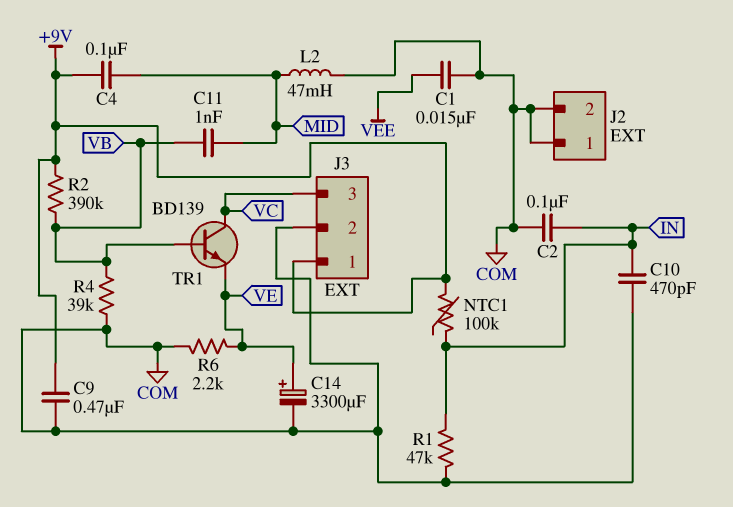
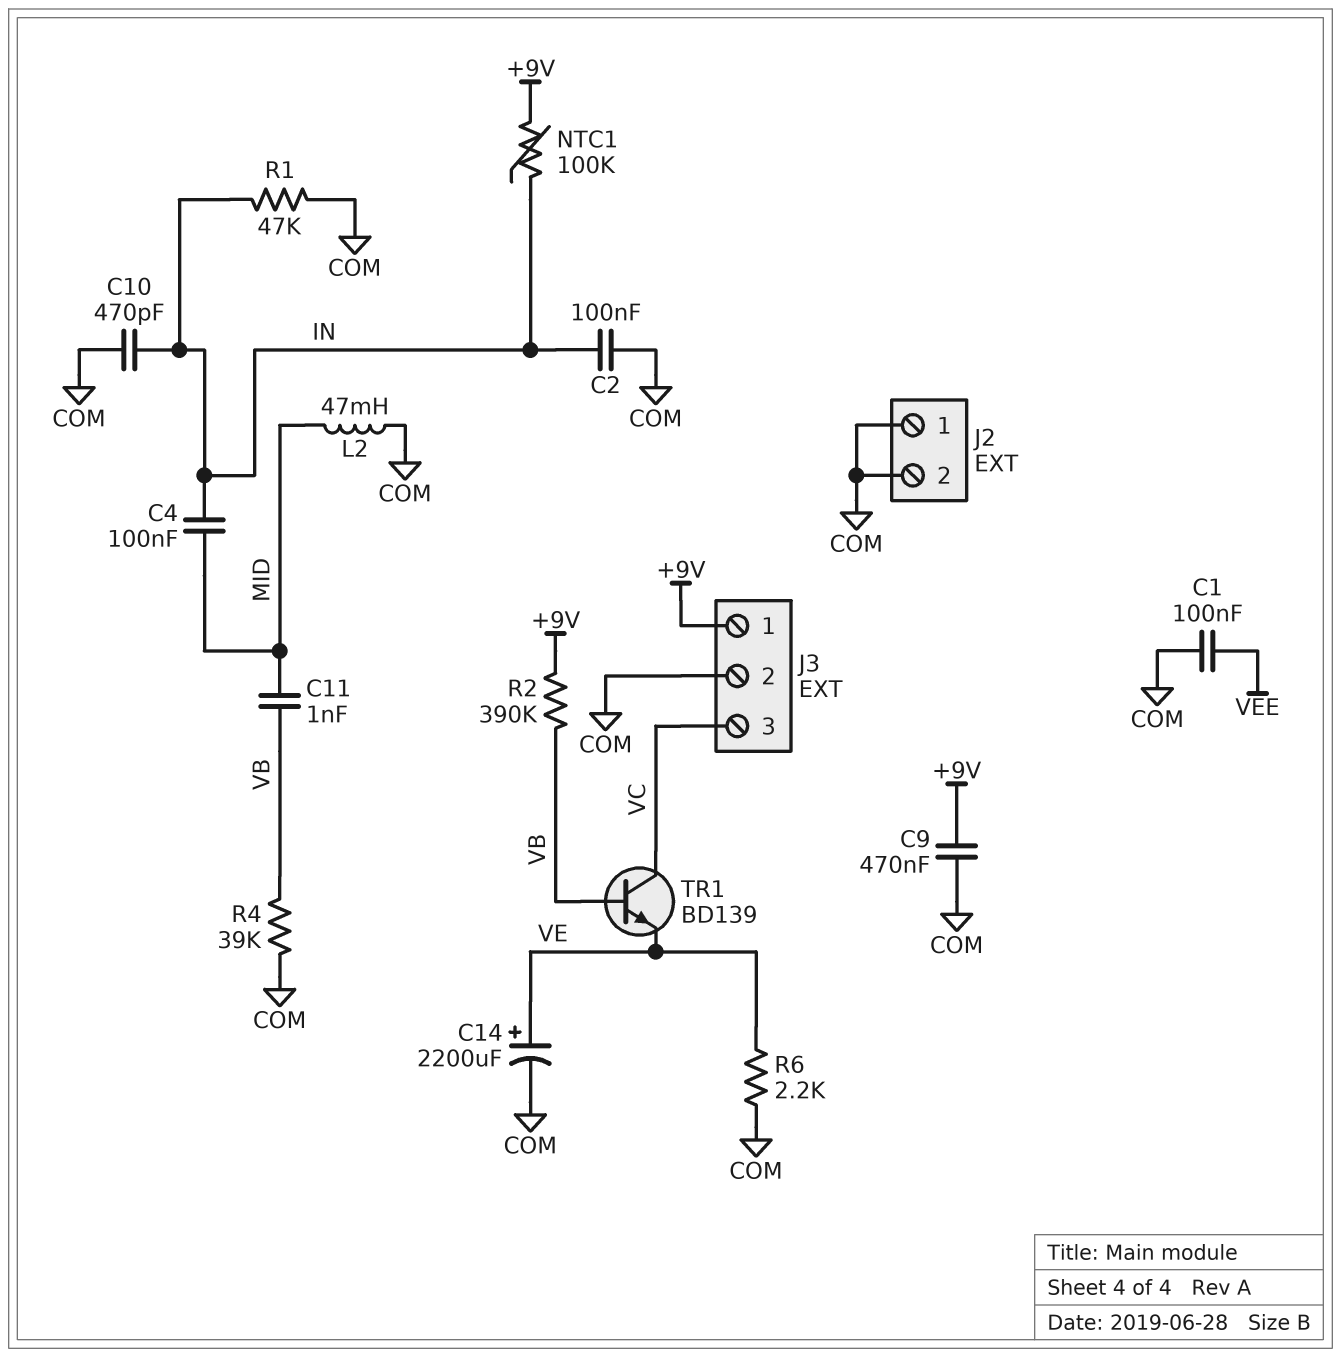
C1: 15nF (COM, VEE) -> 100nF (COM, VEE)
C4: 100nF (+9V, MID) -> 100nF (IN, MID)
C14: 3300uF (plus VE, minus COM) -> 2200uF (plus VE, minus COM)

